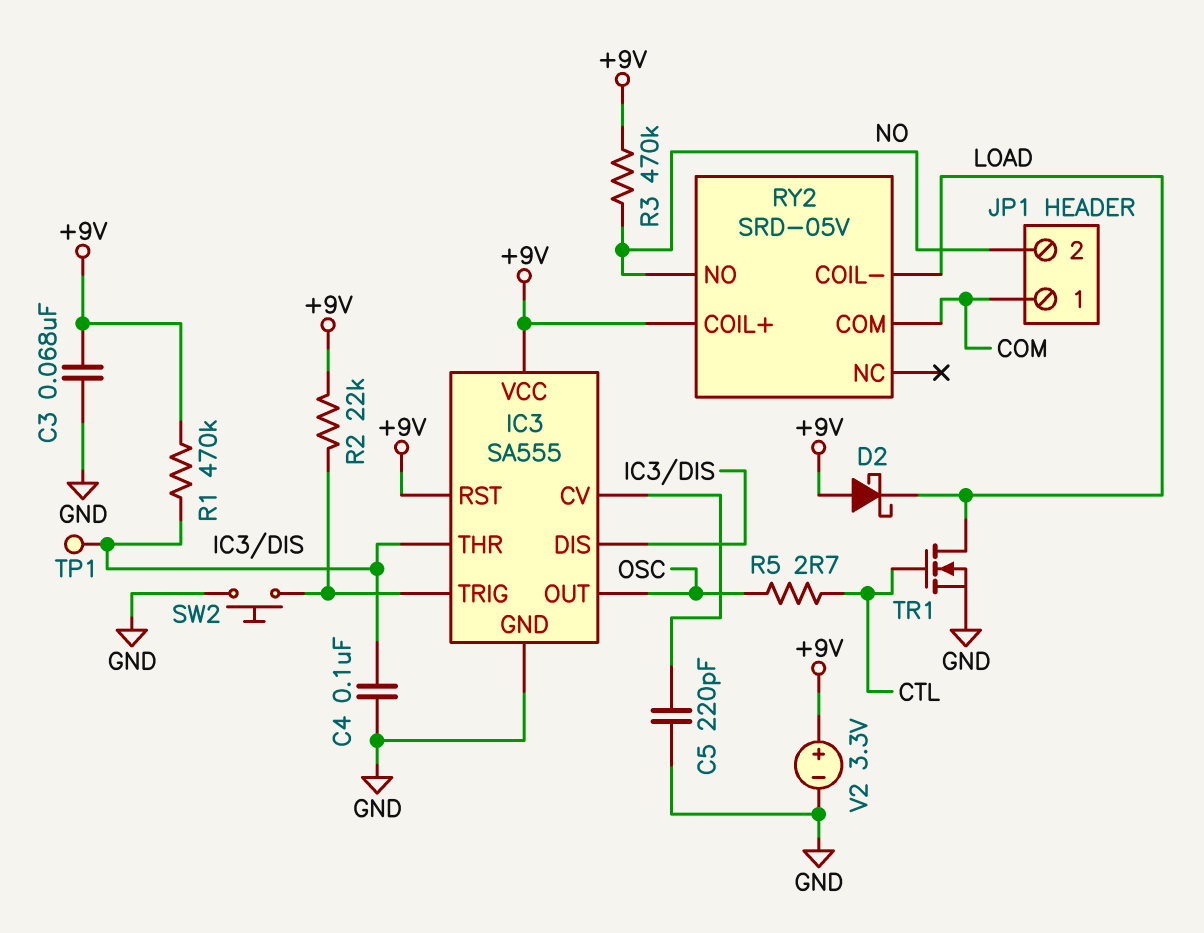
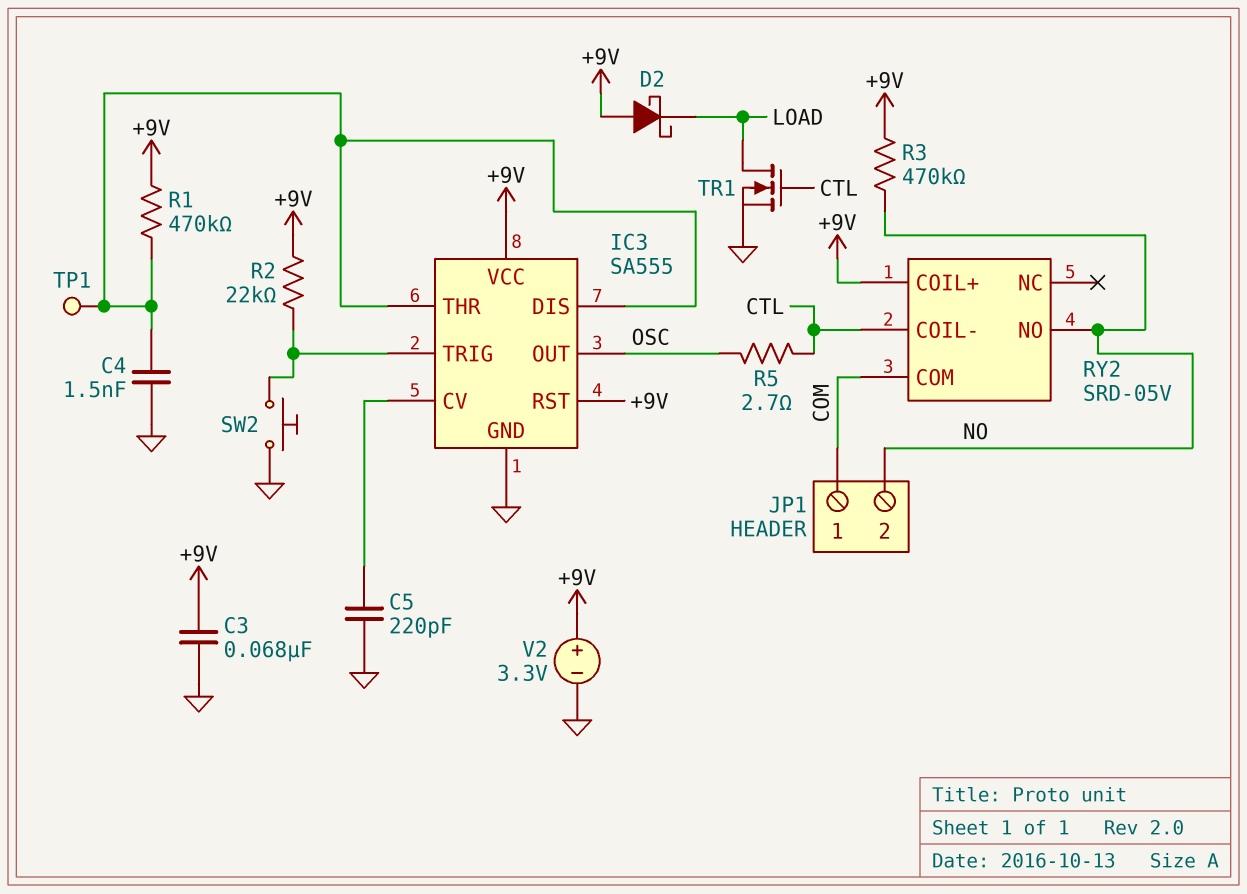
C4: 100nF (GND, IC3/DIS) -> 1.5nF (GND, IC3/DIS)
RY2 pin COIL-: LOAD -> CTL

